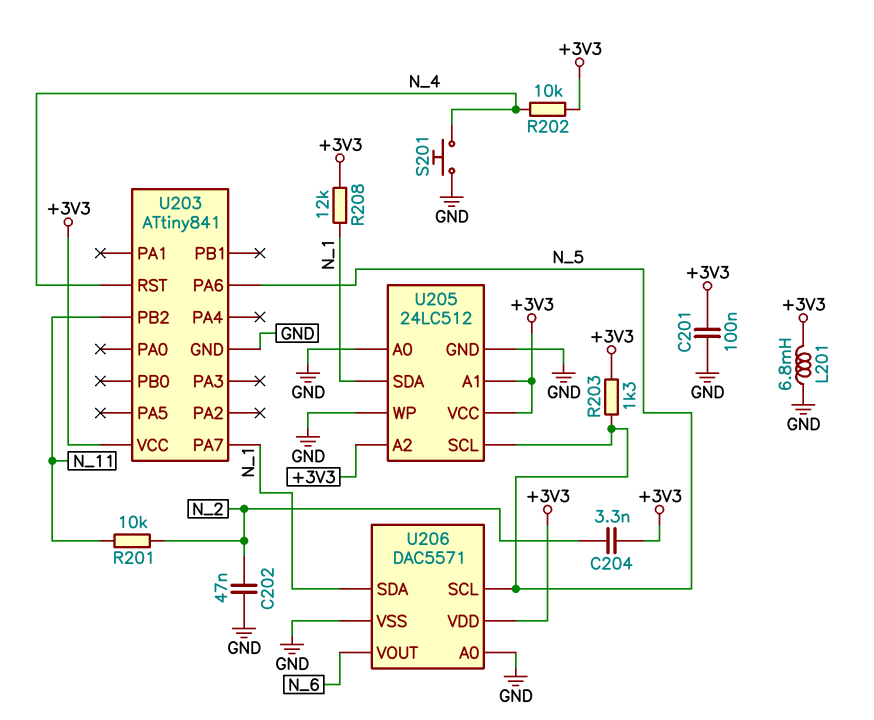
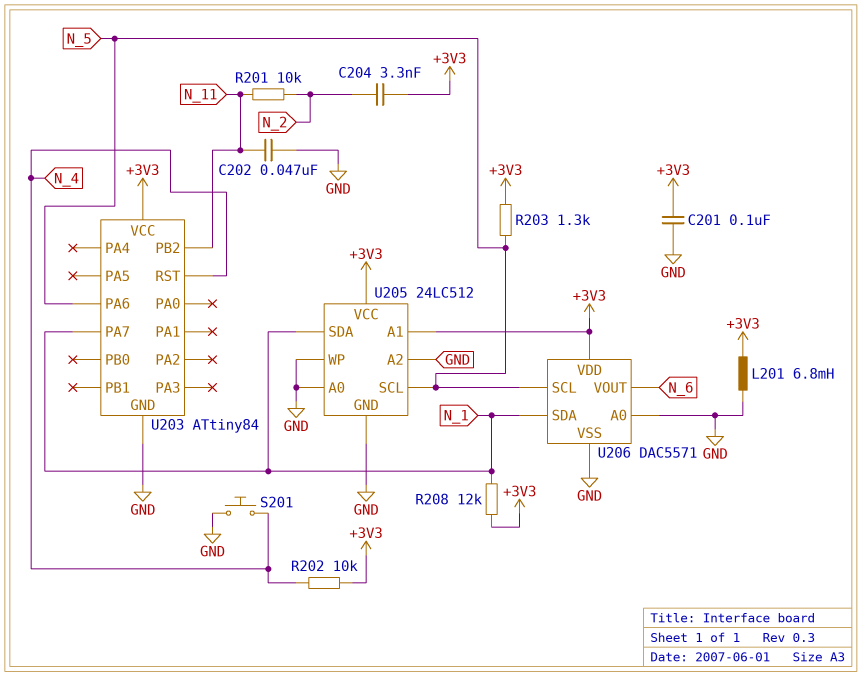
C202: 47nF (GND, N_2) -> 47nF (GND, N_11)
U203: ATtiny841 -> ATtiny84
U205 pin A2: +3V3 -> GND

